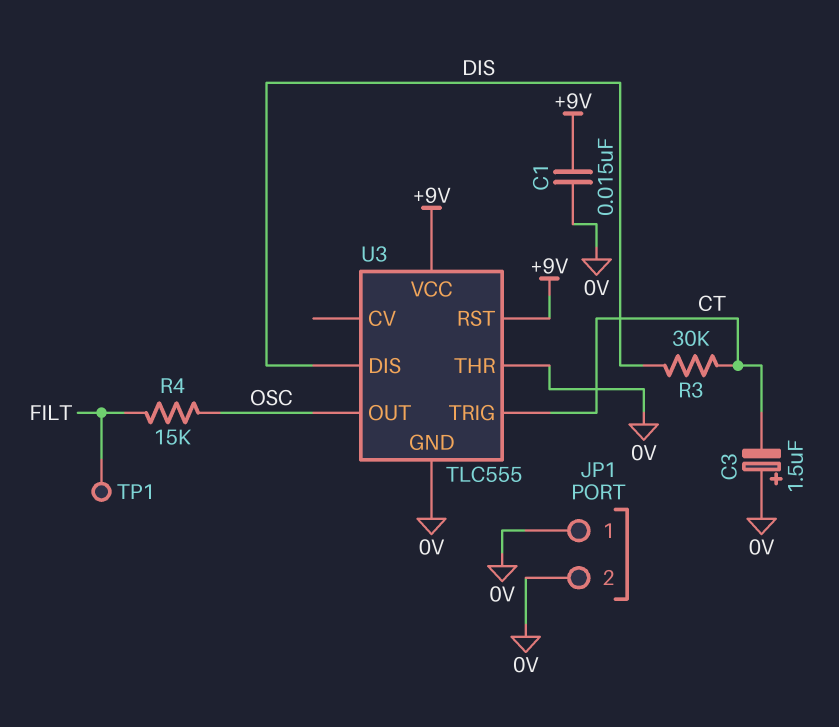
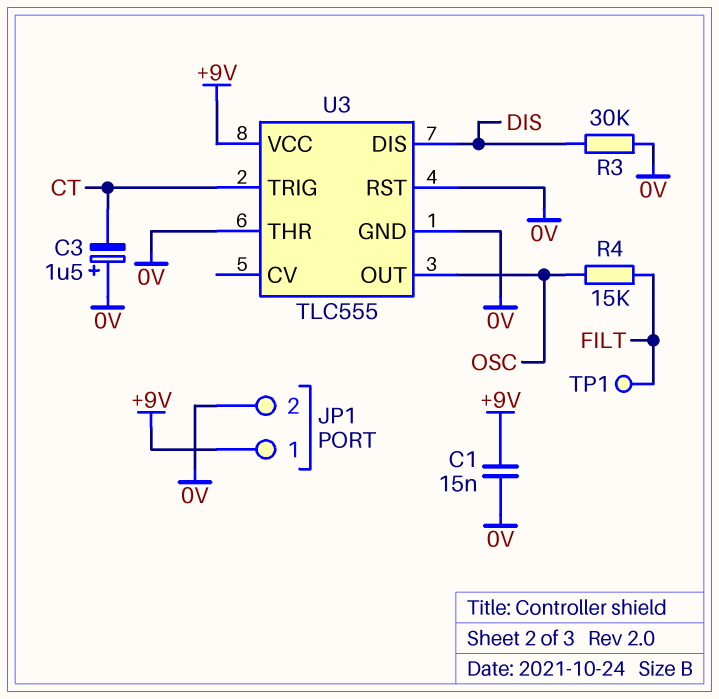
JP1 pin 1: 0V -> +9V
R3: 30k (CT, DIS) -> 30k (0V, DIS)
U3 pin RST: +9V -> 0V

